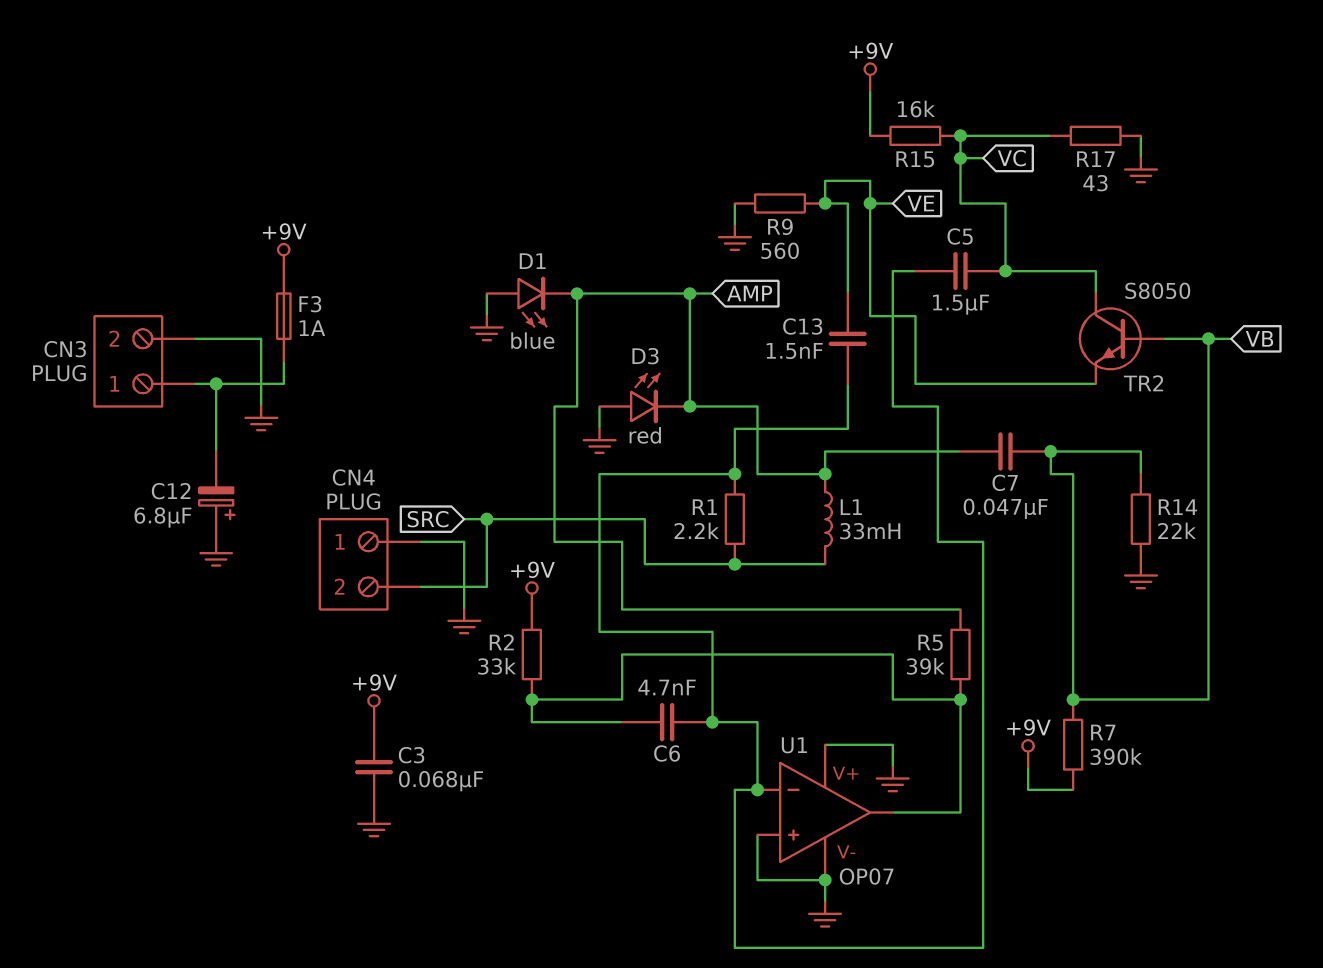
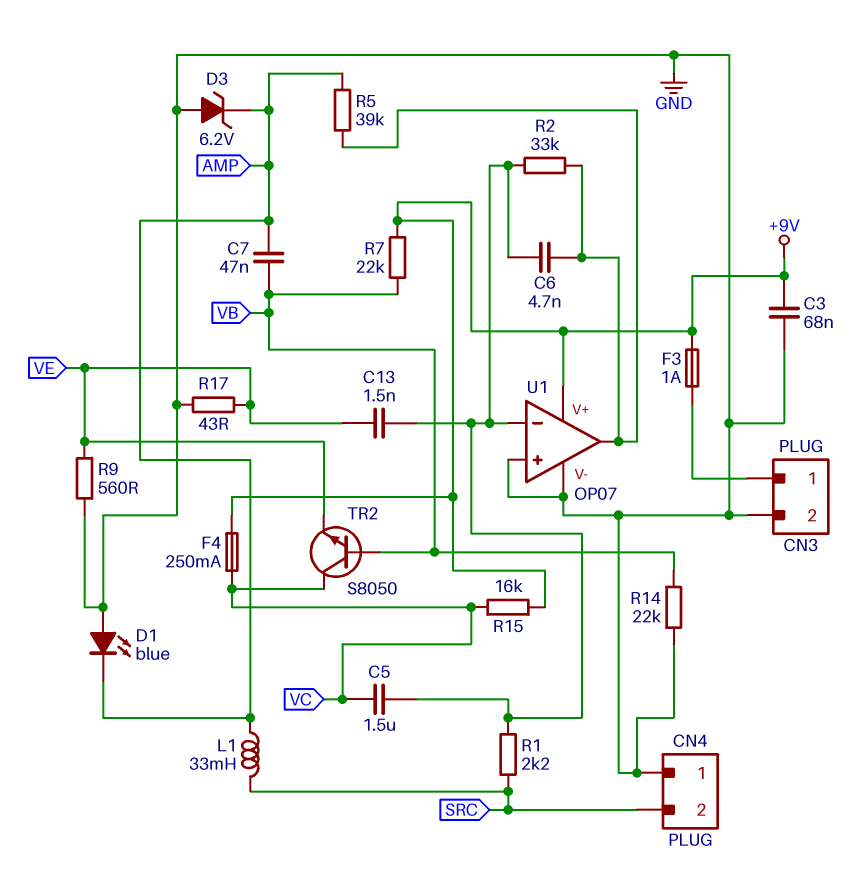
C12: 6.8uF (plus GND, minus CN3/1) -> none
D3: LED red (A GND, K AMP) -> zener 6.2V (A GND, K AMP)
F4: none -> 250mA (+9V, VC)
R2: 33k (+9V, U1/out) -> 33k (U1/in-, U1/out)
R7: 390k (+9V, VB) -> 22k (+9V, VB)
R17: 43 (GND, VC) -> 43 (GND, VE)
U1 pin V+: GND -> +9V

